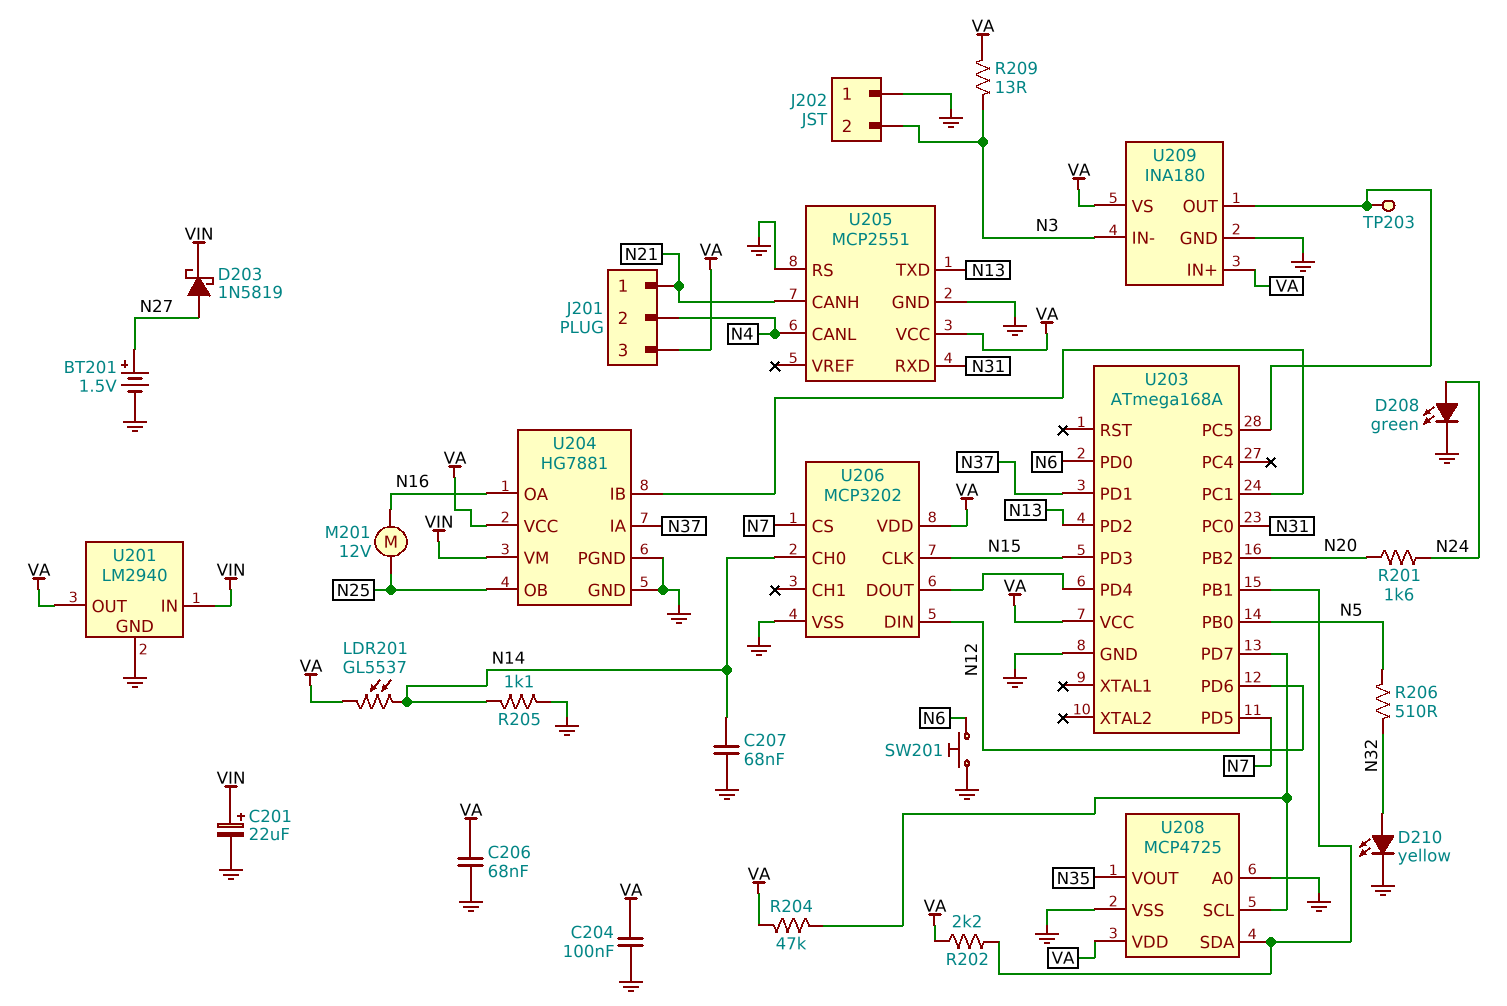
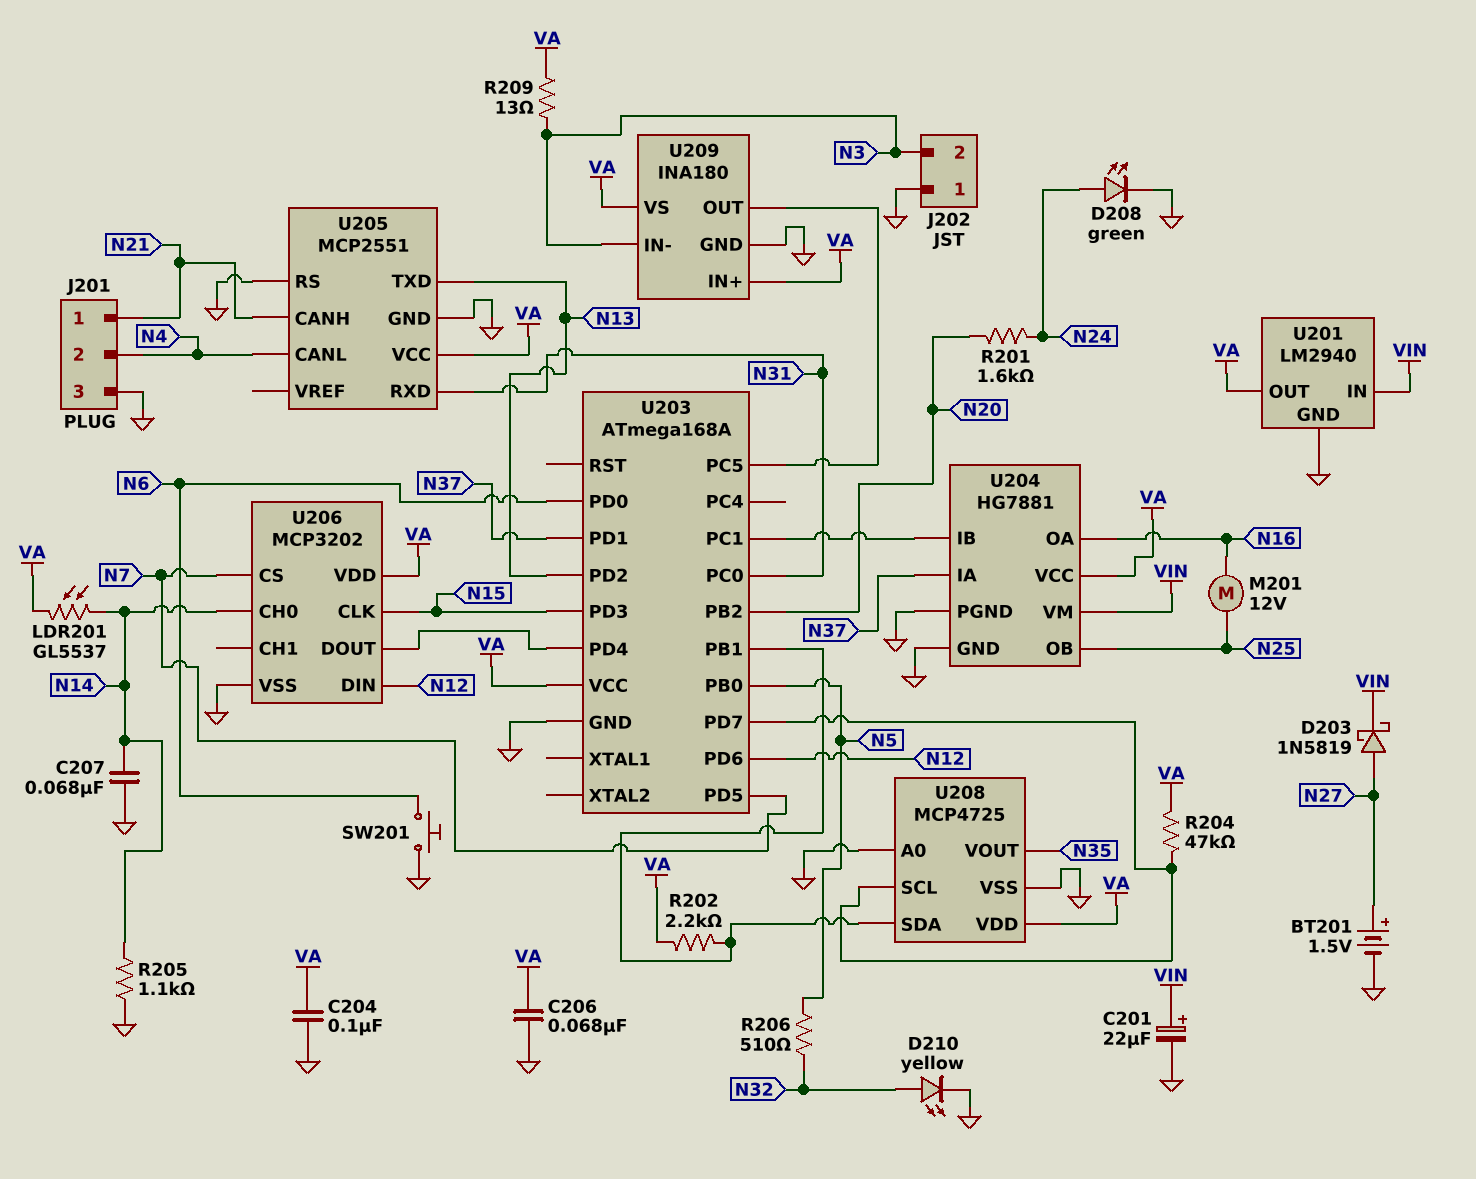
J201 pin 3: VA -> GND
TP203: test point (U203/PC5) -> none

